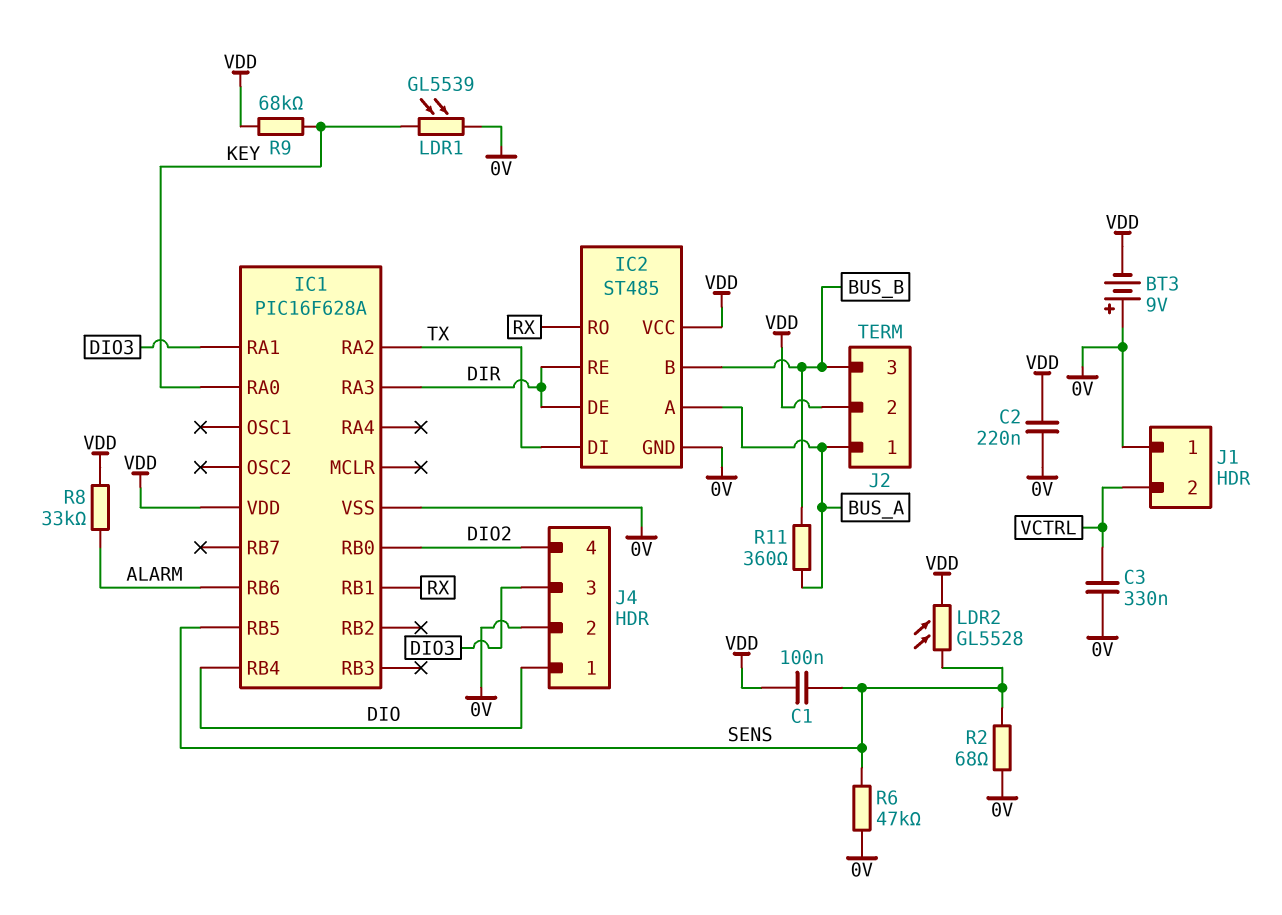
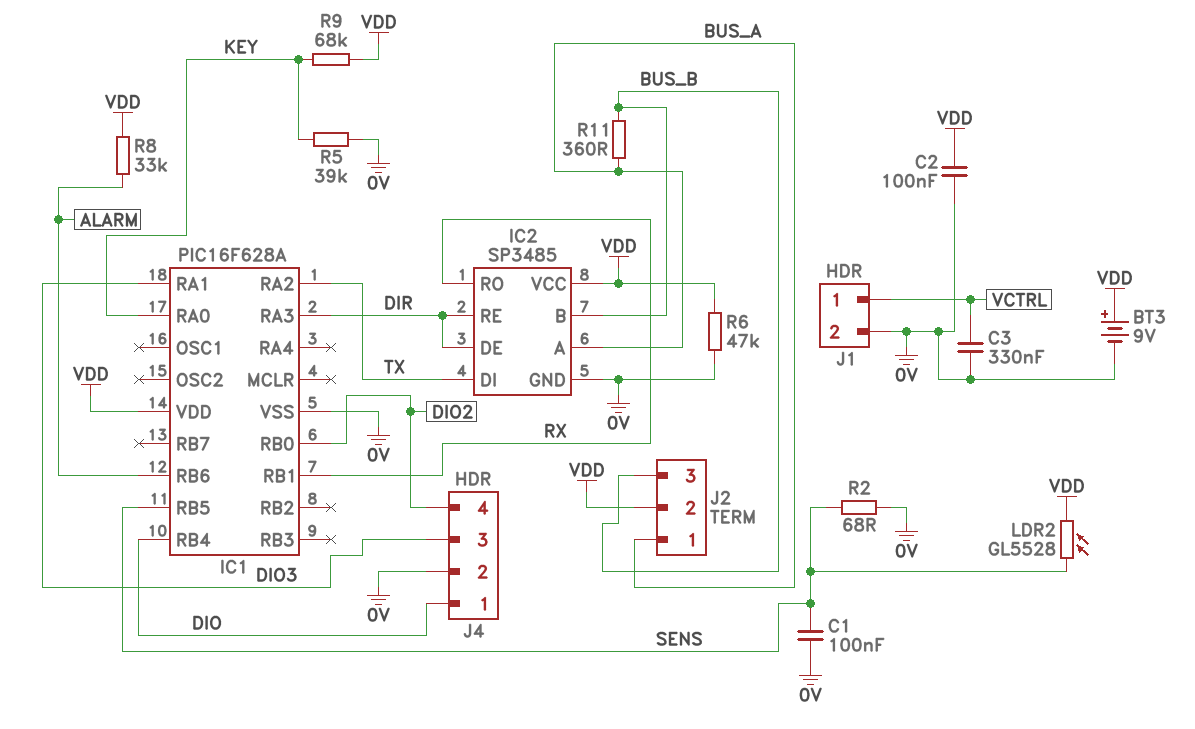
BT3: 9V (plus 0V, minus VDD) -> 9V (plus VDD, minus 0V)
C1: 100nF (SENS, VDD) -> 100nF (0V, SENS)
C2: 220nF (0V, VDD) -> 100nF (0V, VDD)
IC2: ST485 -> SP3485
J1 pin 1: 0V -> VCTRL
J1 pin 2: VCTRL -> 0V
LDR1: GL5539 (0V, KEY) -> none
R5: none -> 39k (0V, KEY)
R6: 47k (0V, SENS) -> 47k (0V, VDD)

